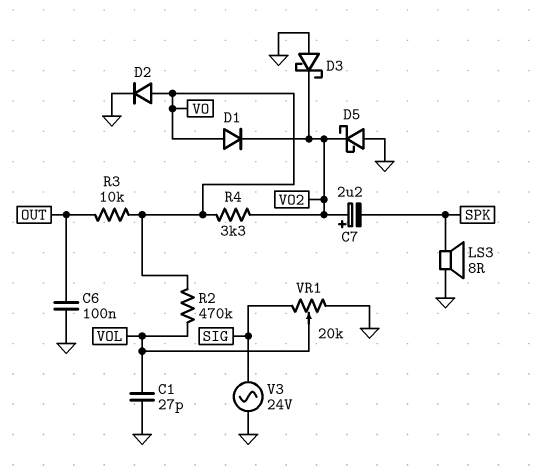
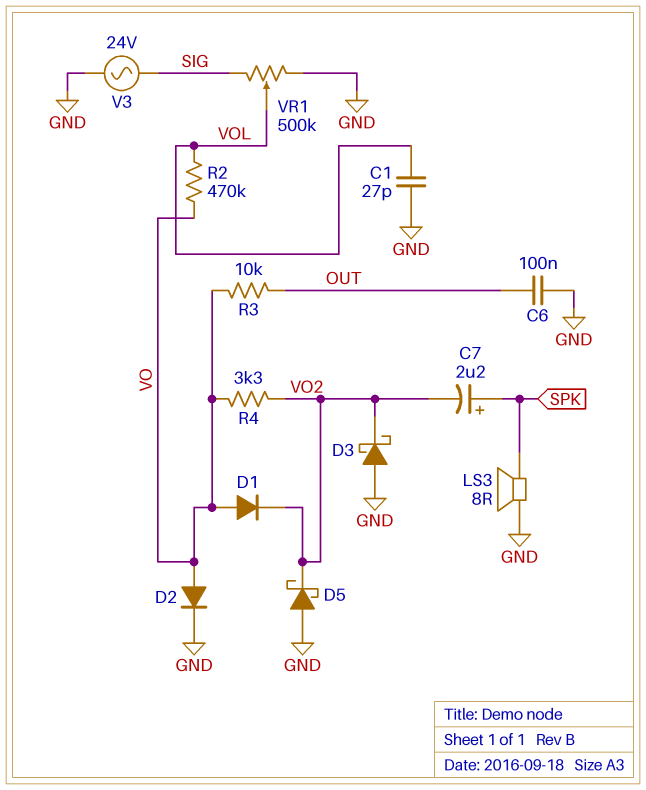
C7: 2.2uF (plus VO2, minus SPK) -> 2.2uF (plus SPK, minus VO2)
VR1: 20k (GND, SIG, wiper VOL) -> 500k (GND, SIG, wiper VOL)

